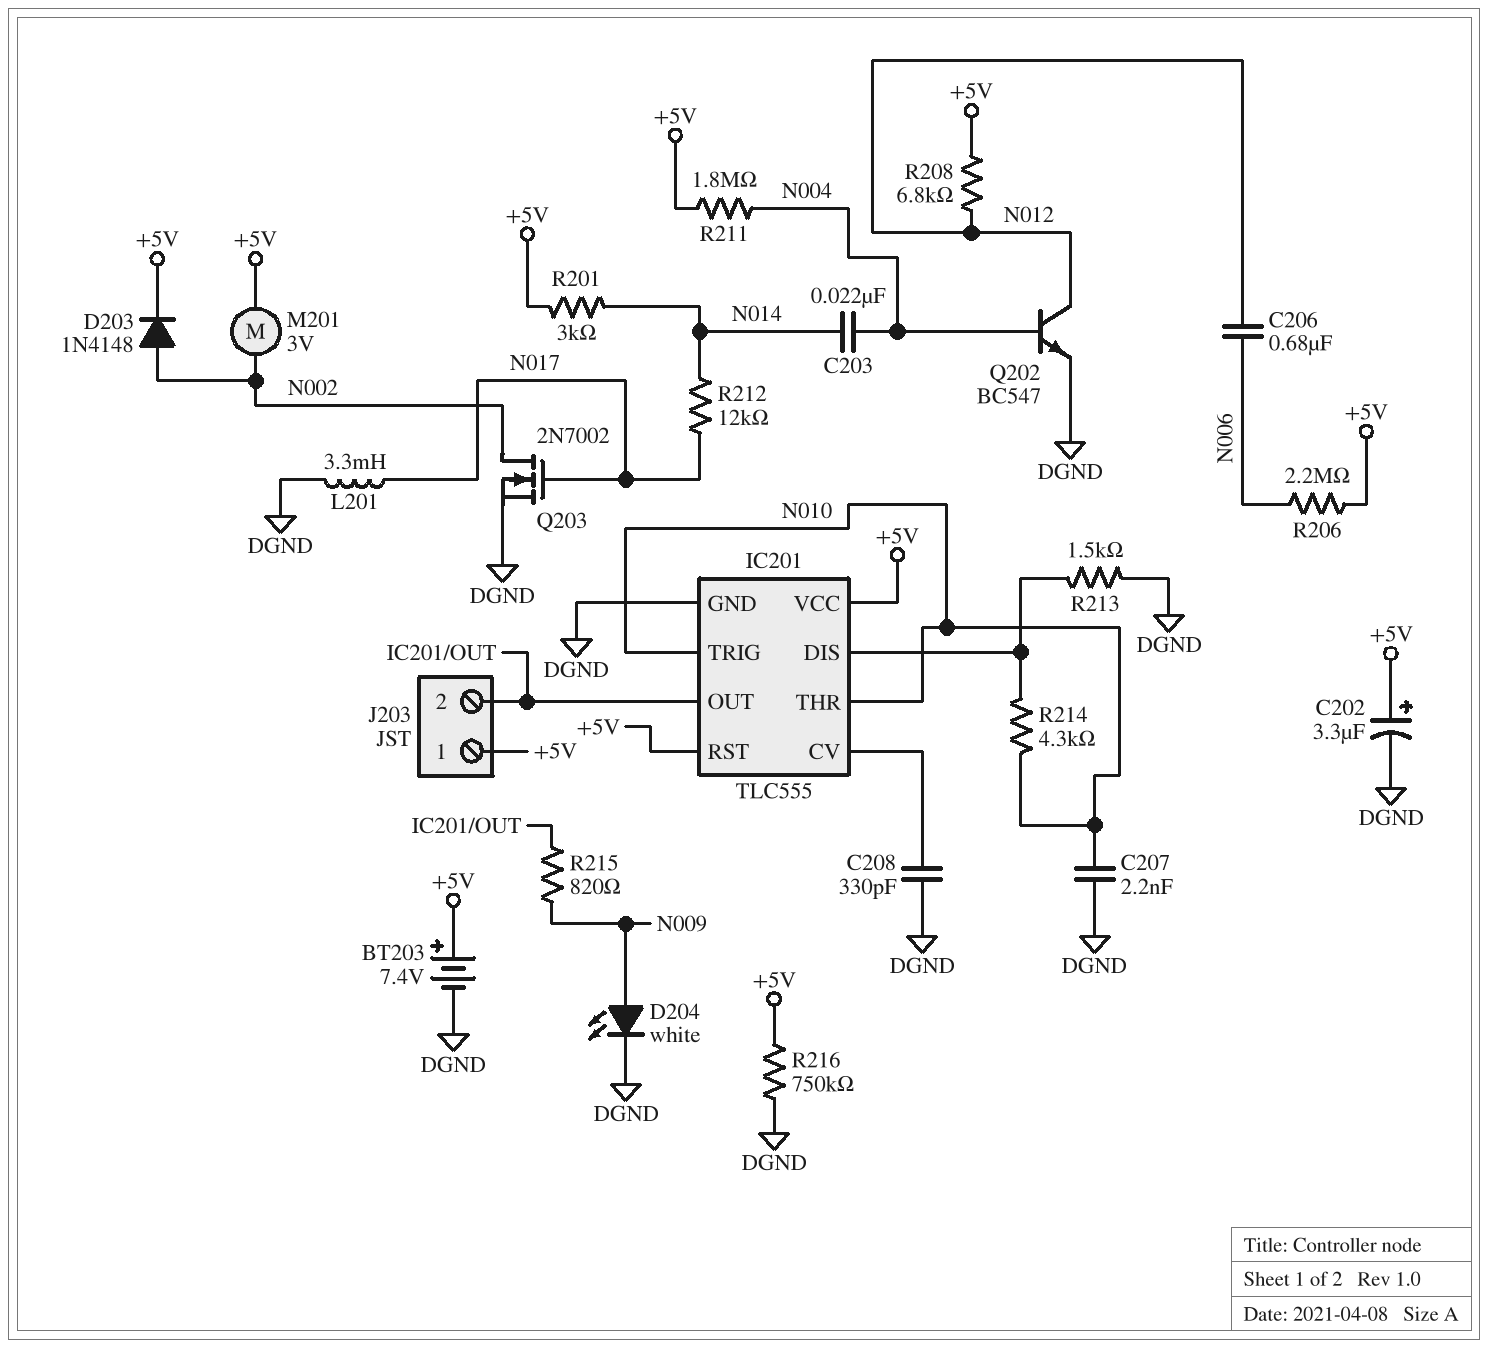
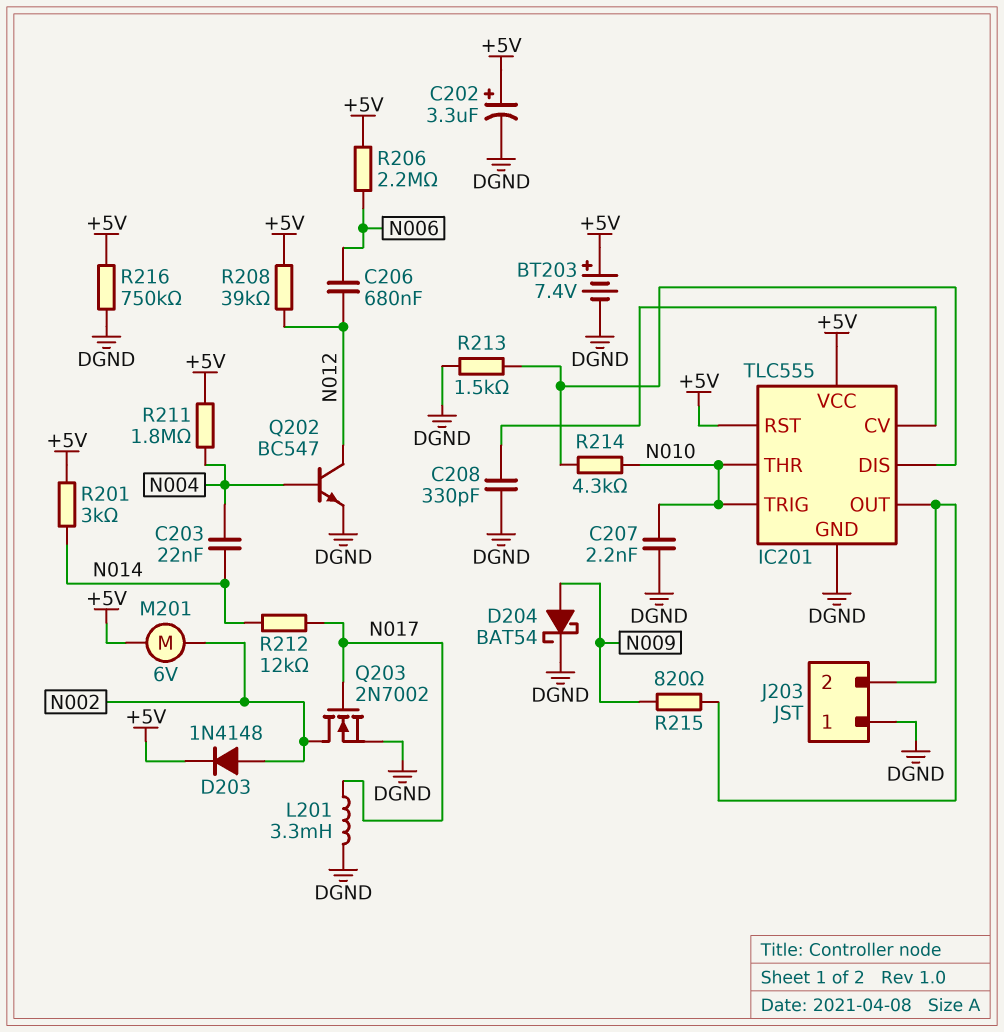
D204: LED white (A N009, K DGND) -> schottky BAT54 (A N009, K DGND)
J203 pin 1: +5V -> DGND
M201: motor 3V (+5V, N002) -> motor 6V (+5V, N002)
R208: 6.8k (+5V, N012) -> 39k (+5V, N012)

